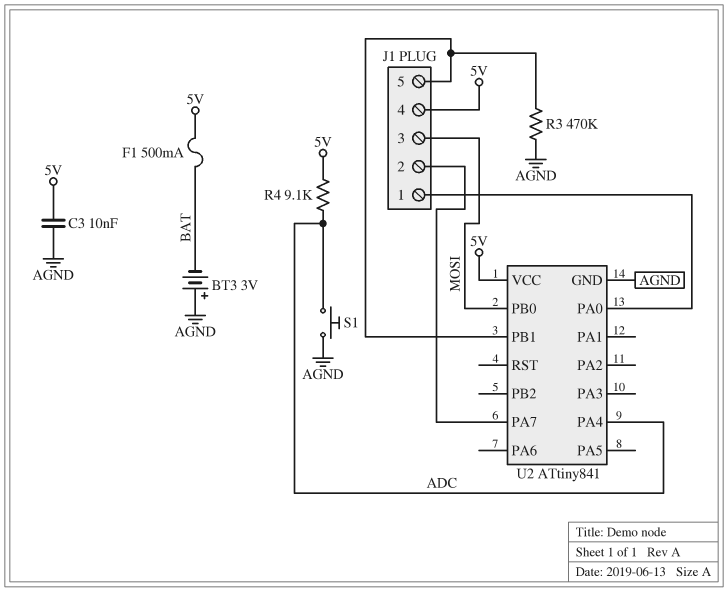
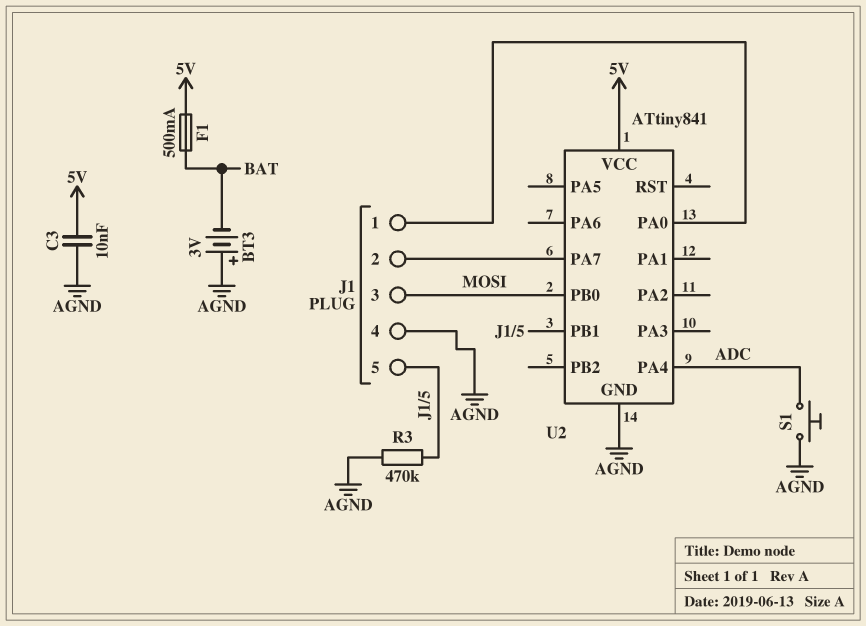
J1 pin 4: 5V -> AGND
R4: 9.1k (5V, ADC) -> none

